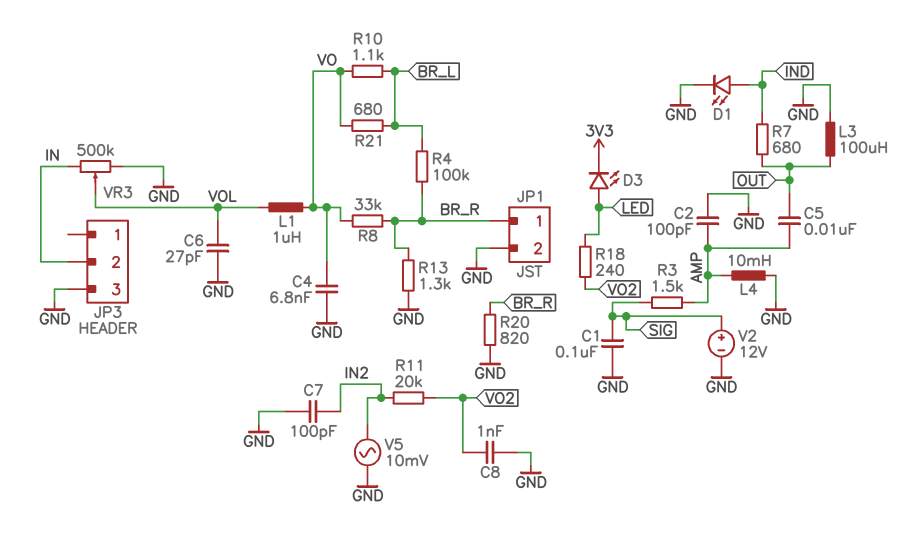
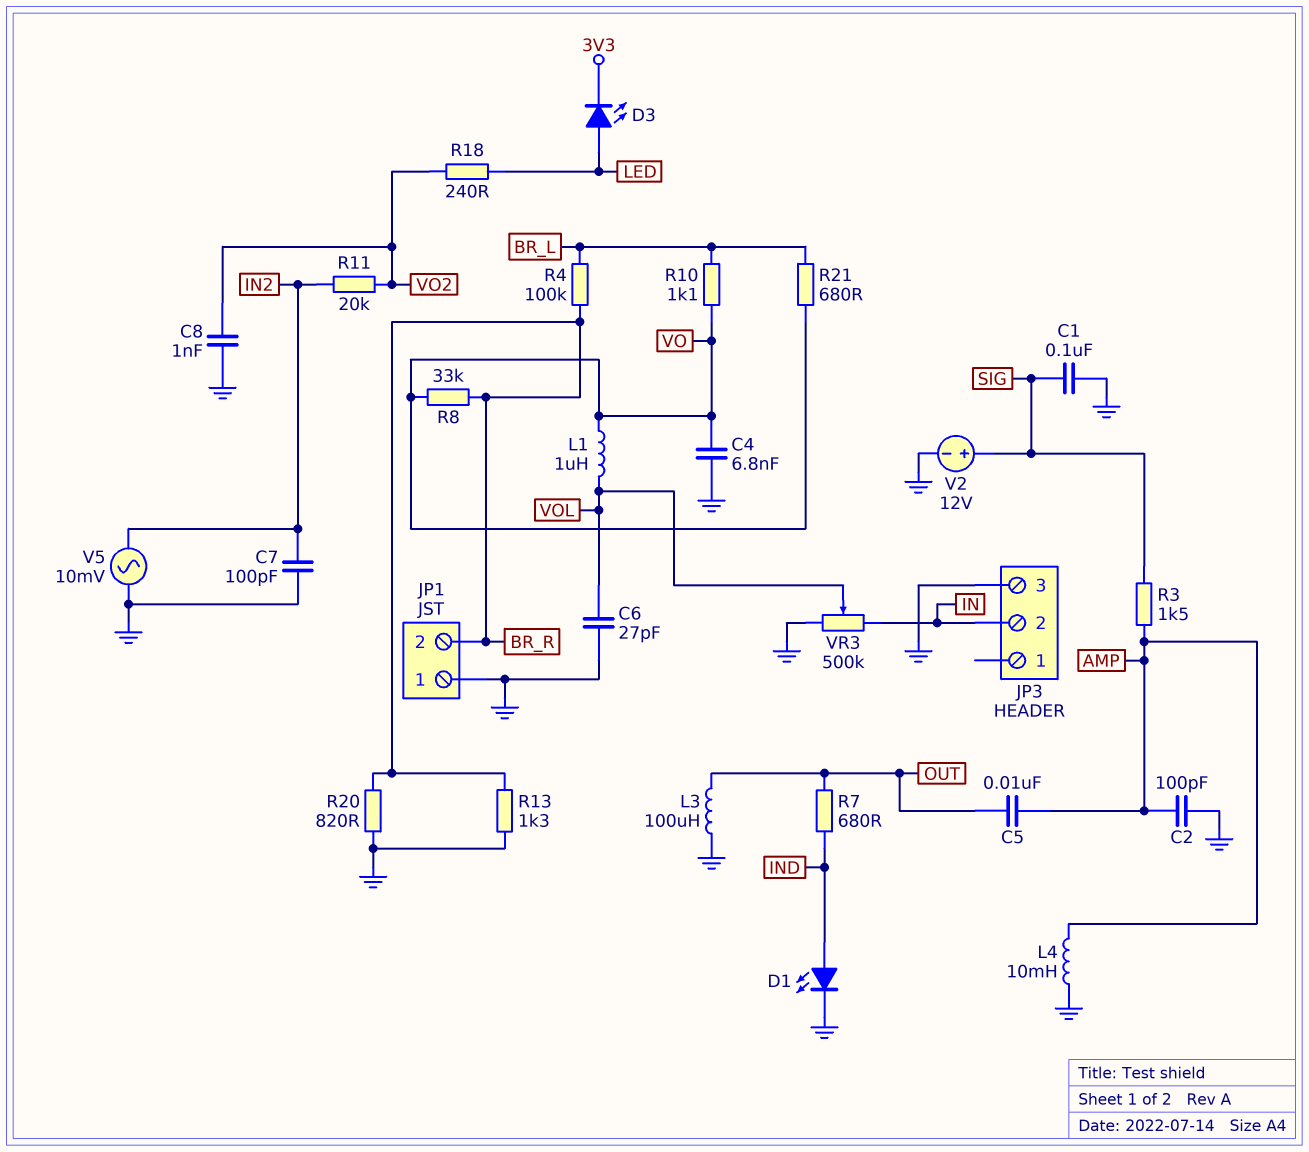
JP1 pin 1: BR_R -> GND
JP1 pin 2: GND -> BR_R

